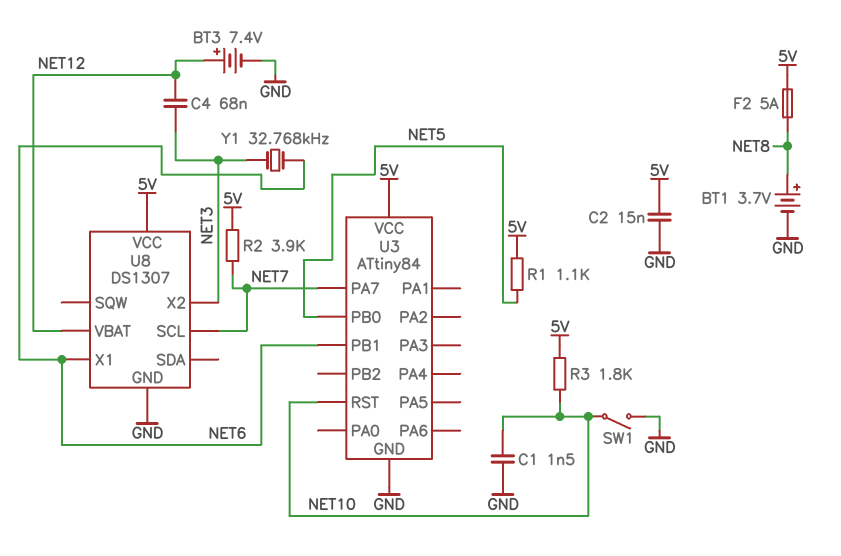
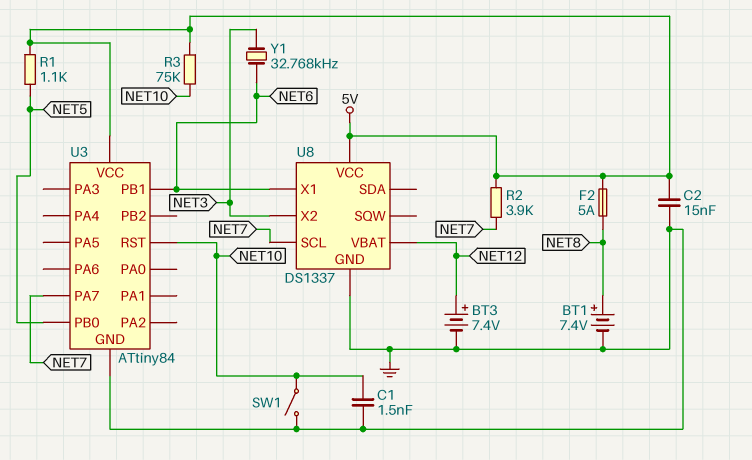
BT1: 3.7V (plus NET8, minus GND) -> 7.4V (plus NET8, minus GND)
C4: 68nF (NET3, NET12) -> none
R3: 1.8k (5V, NET10) -> 75k (5V, NET10)
U8: DS1307 -> DS1337

